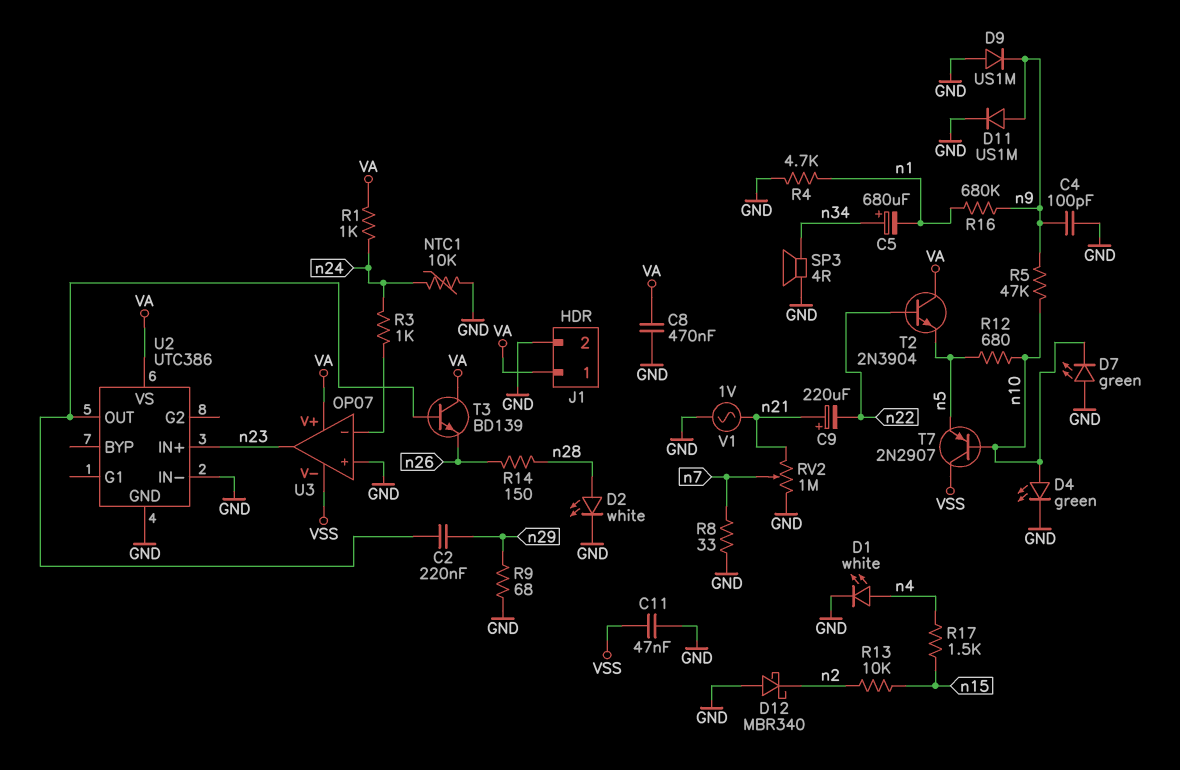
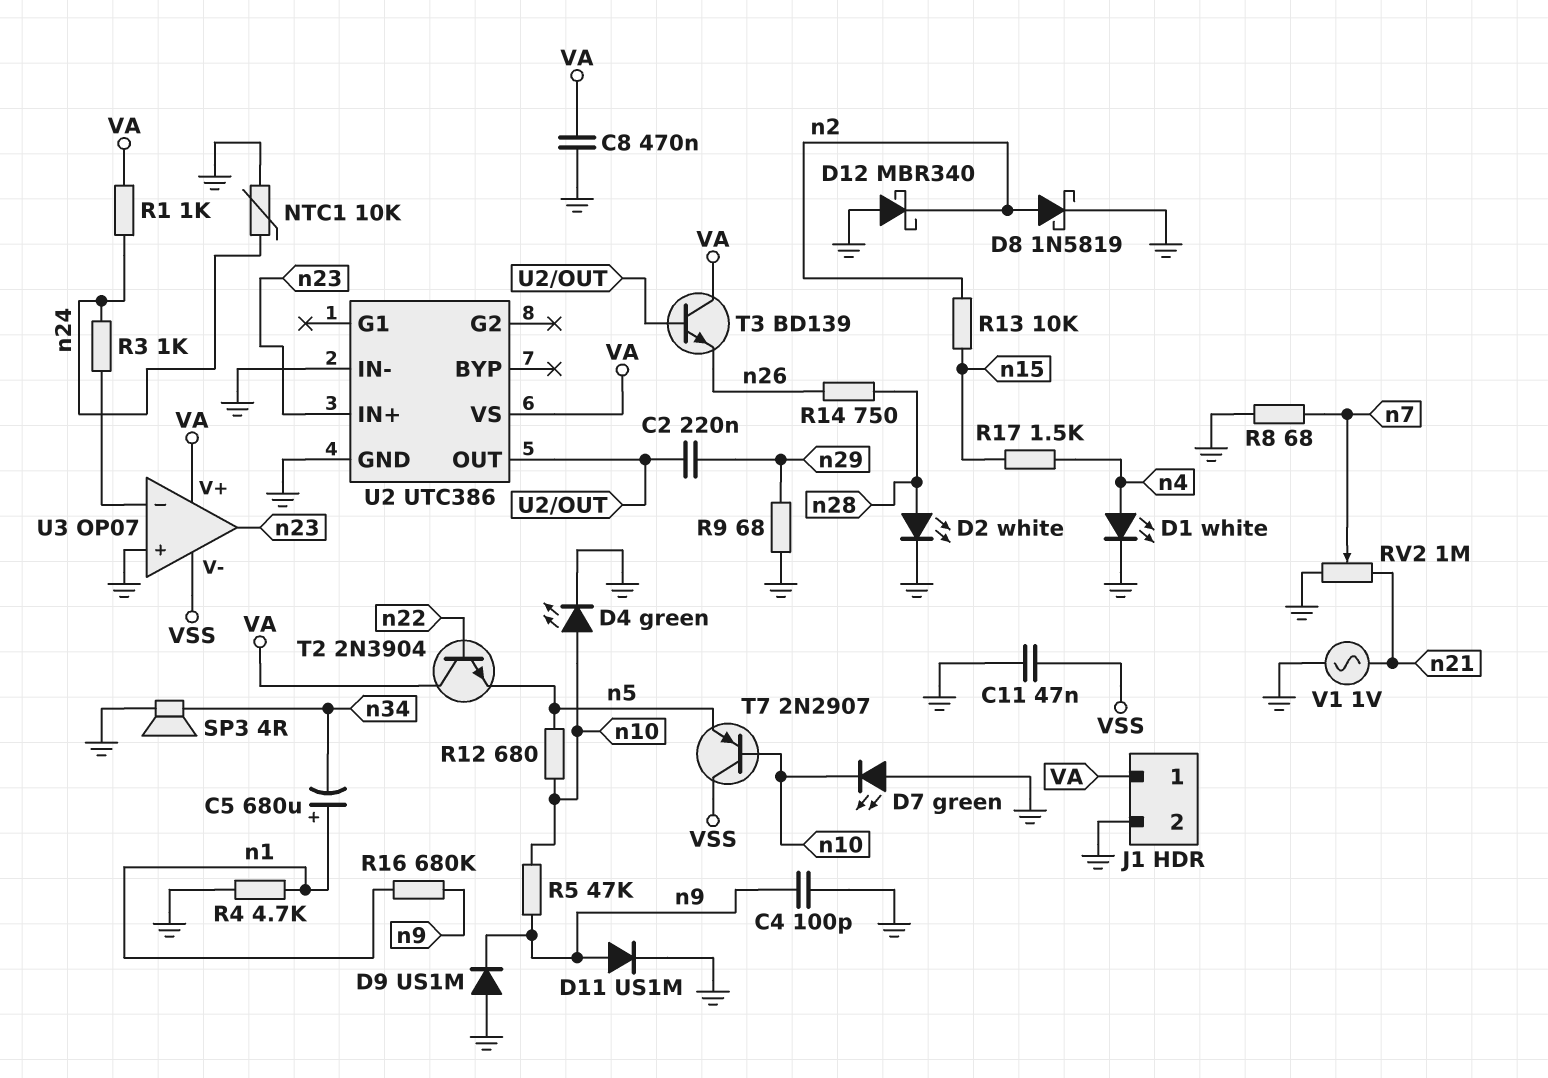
C5: 680uF (plus n34, minus n1) -> 680uF (plus n1, minus n34)
C9: 220uF (plus n21, minus n22) -> none
D8: none -> schottky 1N5819 (A n2, K GND)
R8: 33 (GND, n7) -> 68 (GND, n7)
R14: 150 (n26, n28) -> 750 (n26, n28)

